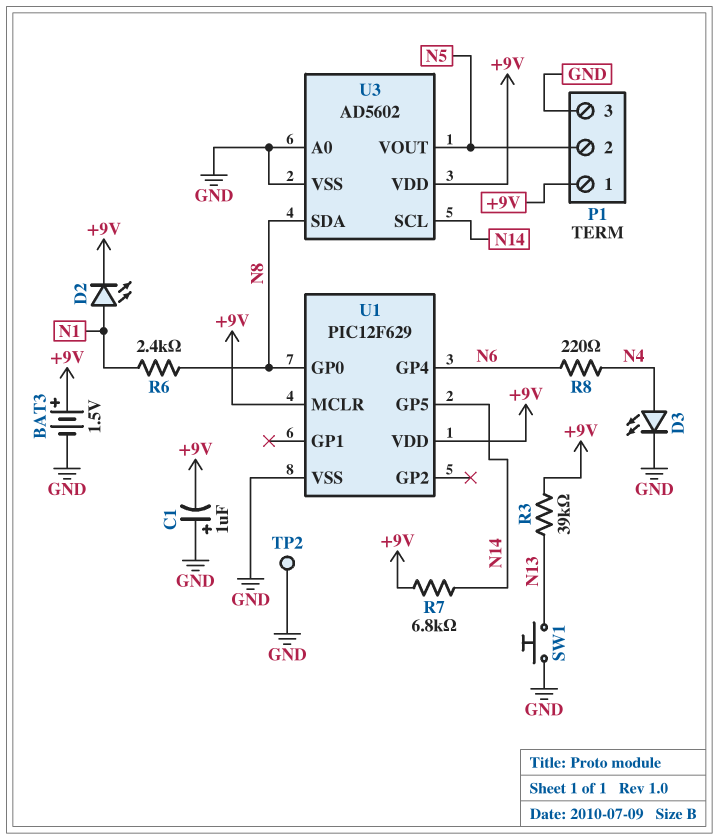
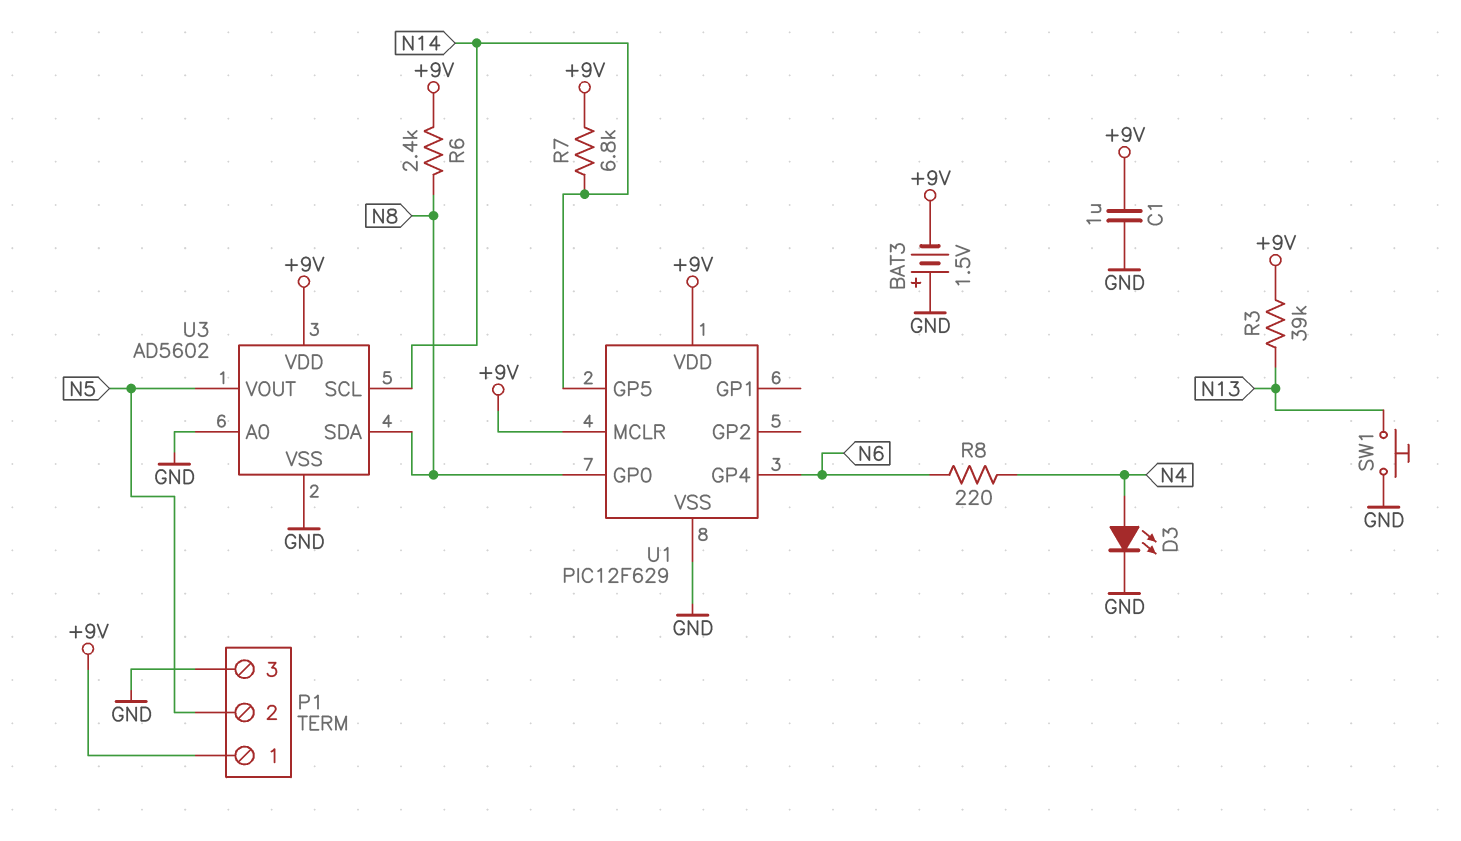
BAT3: 1.5V (plus +9V, minus GND) -> 1.5V (plus GND, minus +9V)
C1: 1uF (plus GND, minus +9V) -> 1uF (+9V, GND)
D2: LED (A N1, K +9V) -> none
R6: 2.4k (N1, N8) -> 2.4k (+9V, N8)
TP2: test point (GND) -> none

